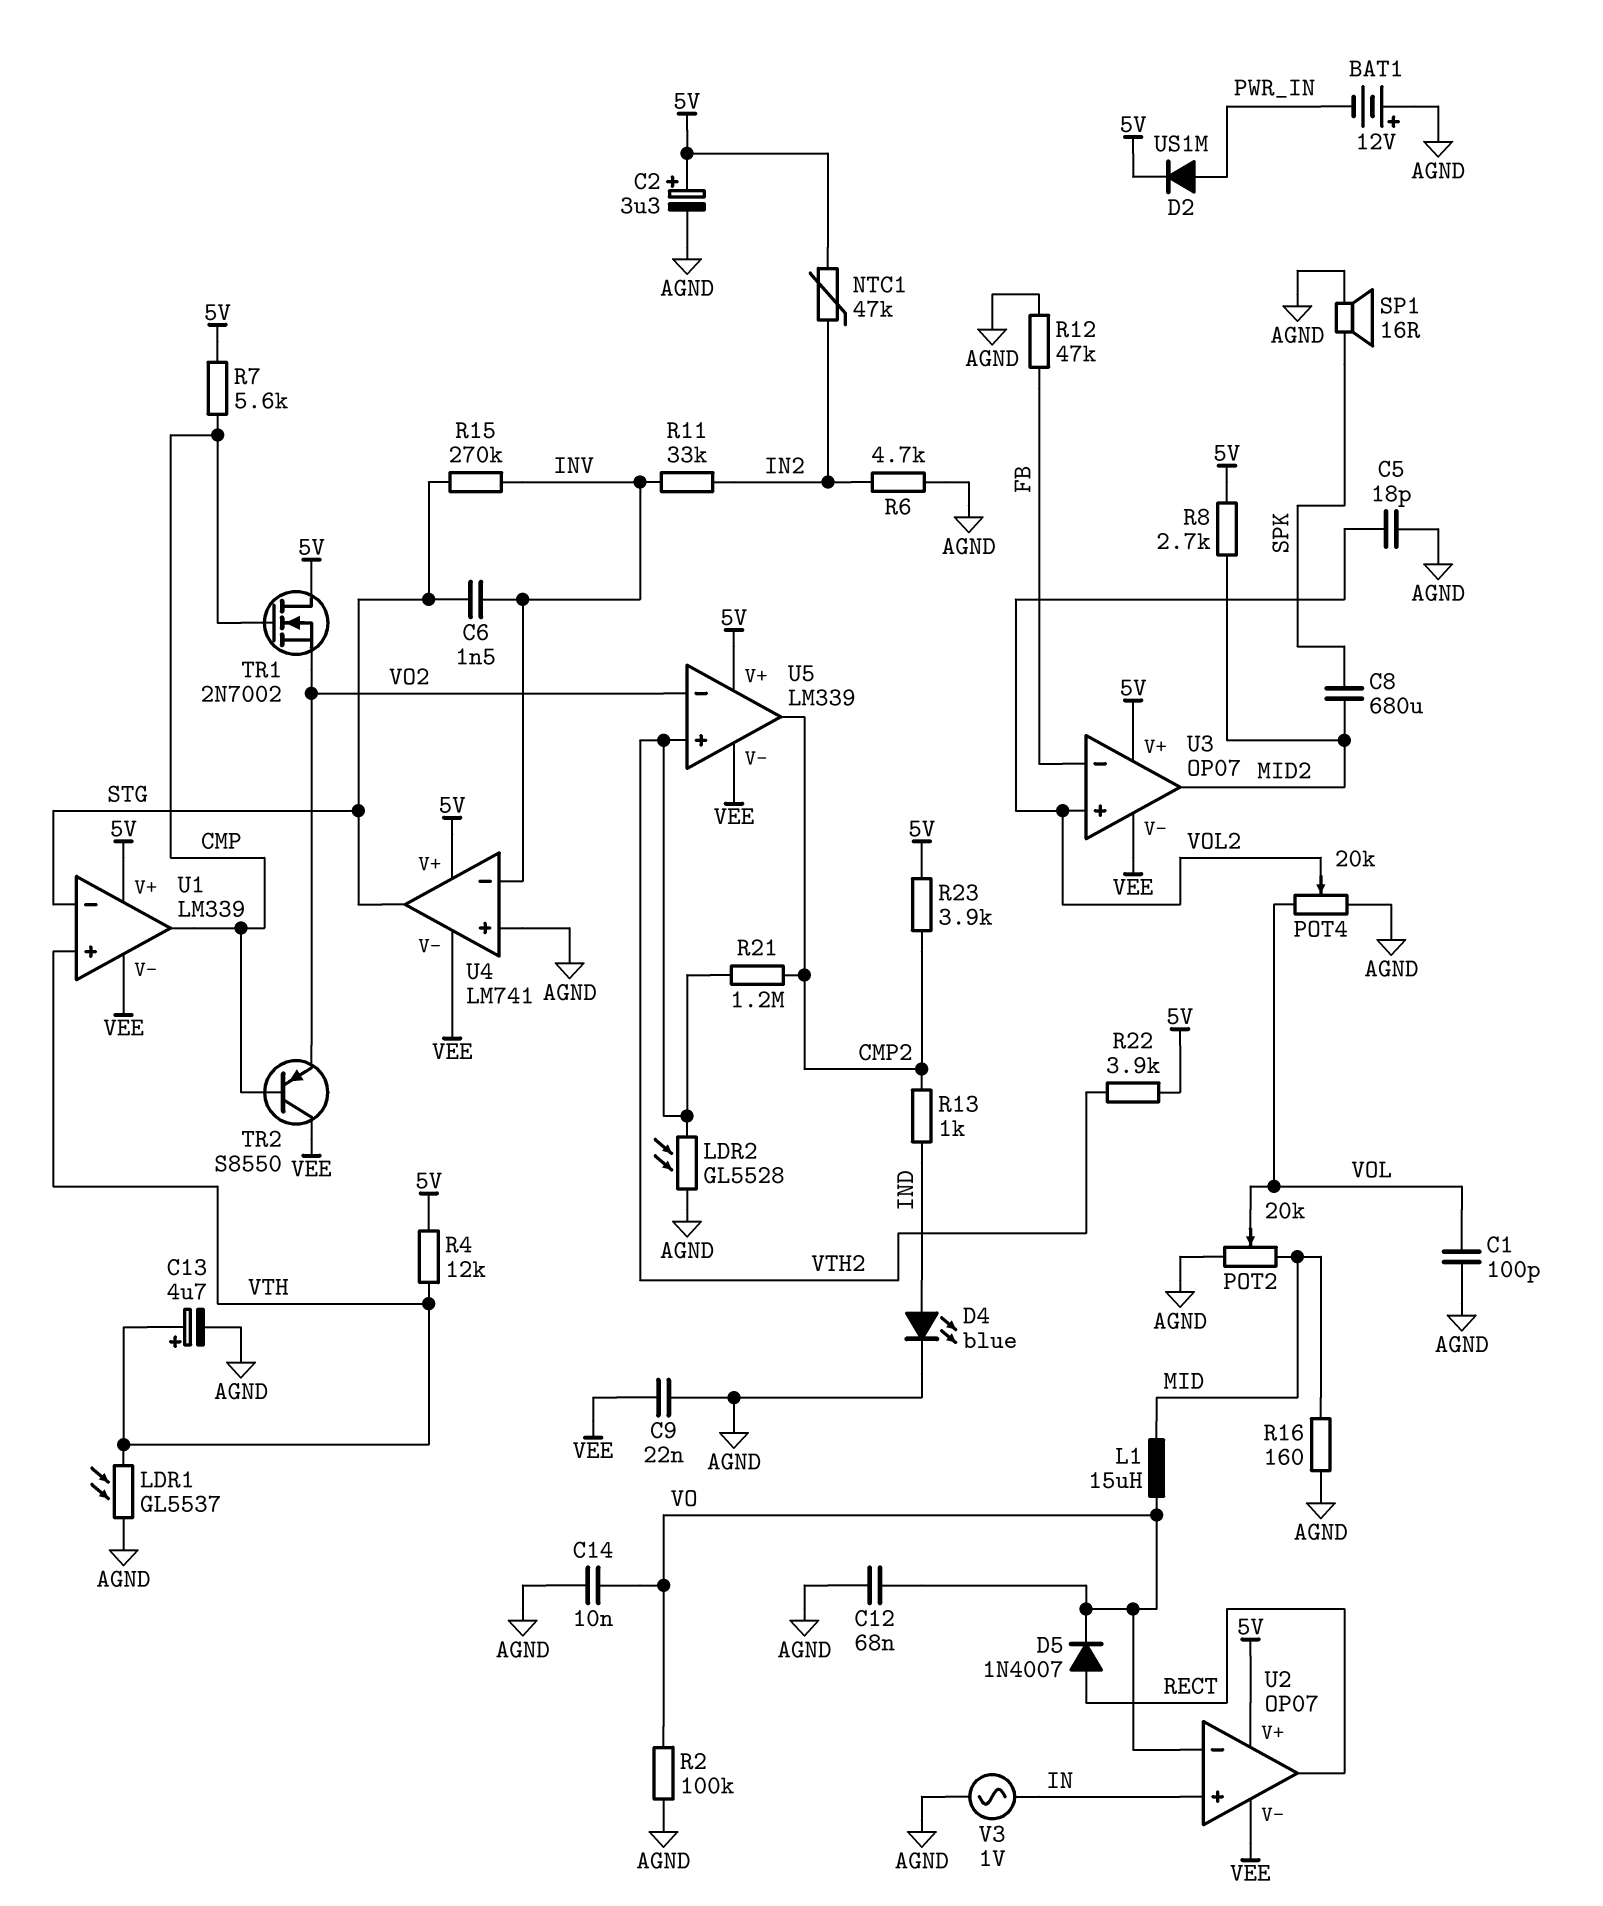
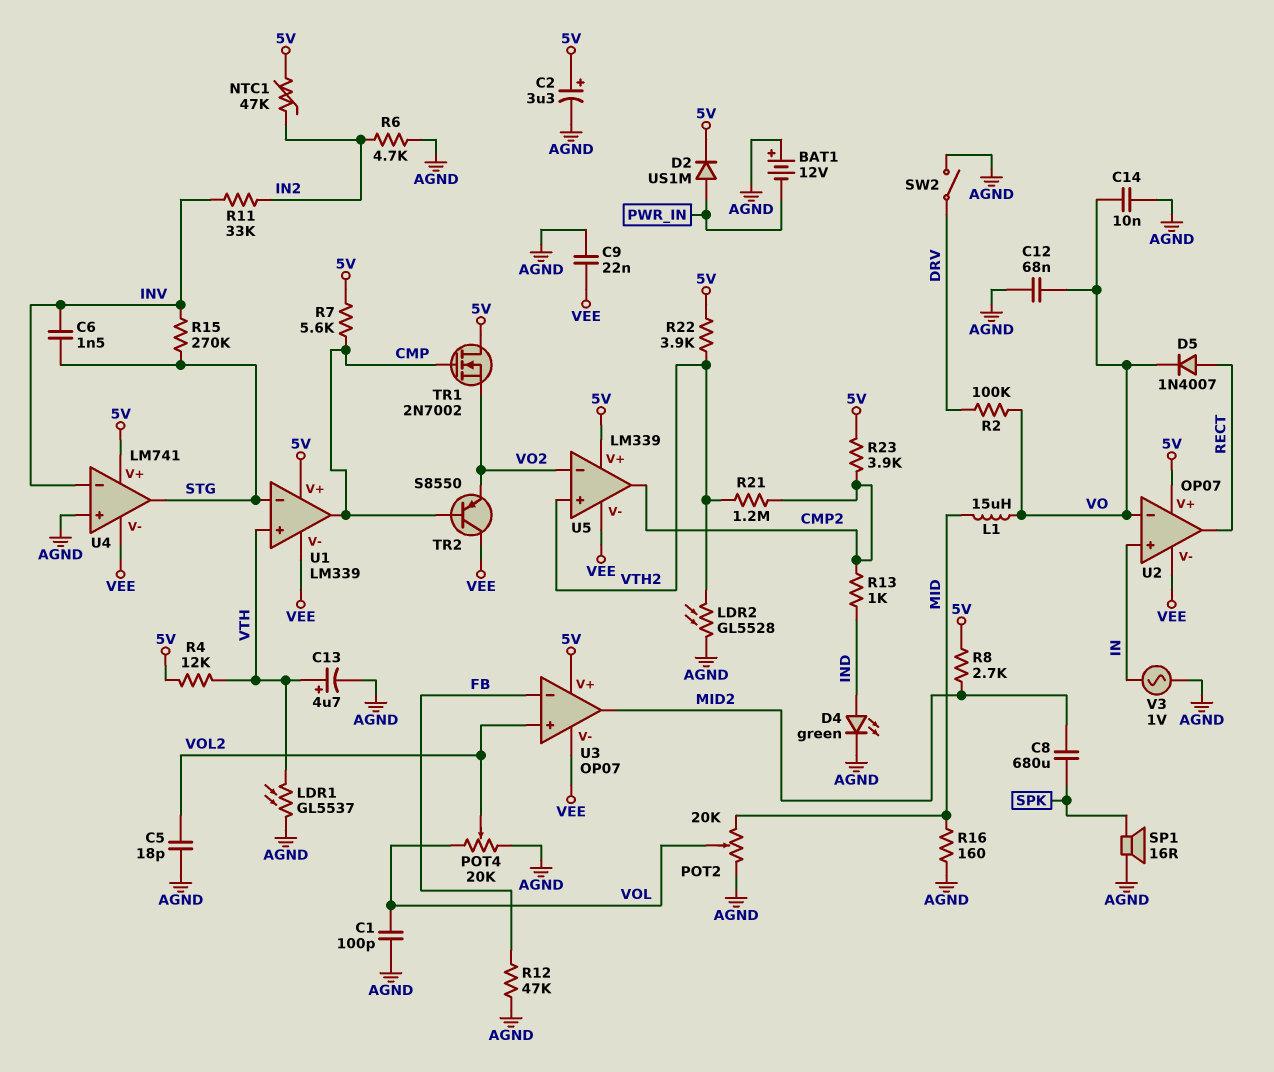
D4: LED blue (A IND, K AGND) -> LED green (A IND, K AGND)
R2: 100k (AGND, VO) -> 100k (DRV, VO)
SW2: none -> switch (AGND, DRV)

